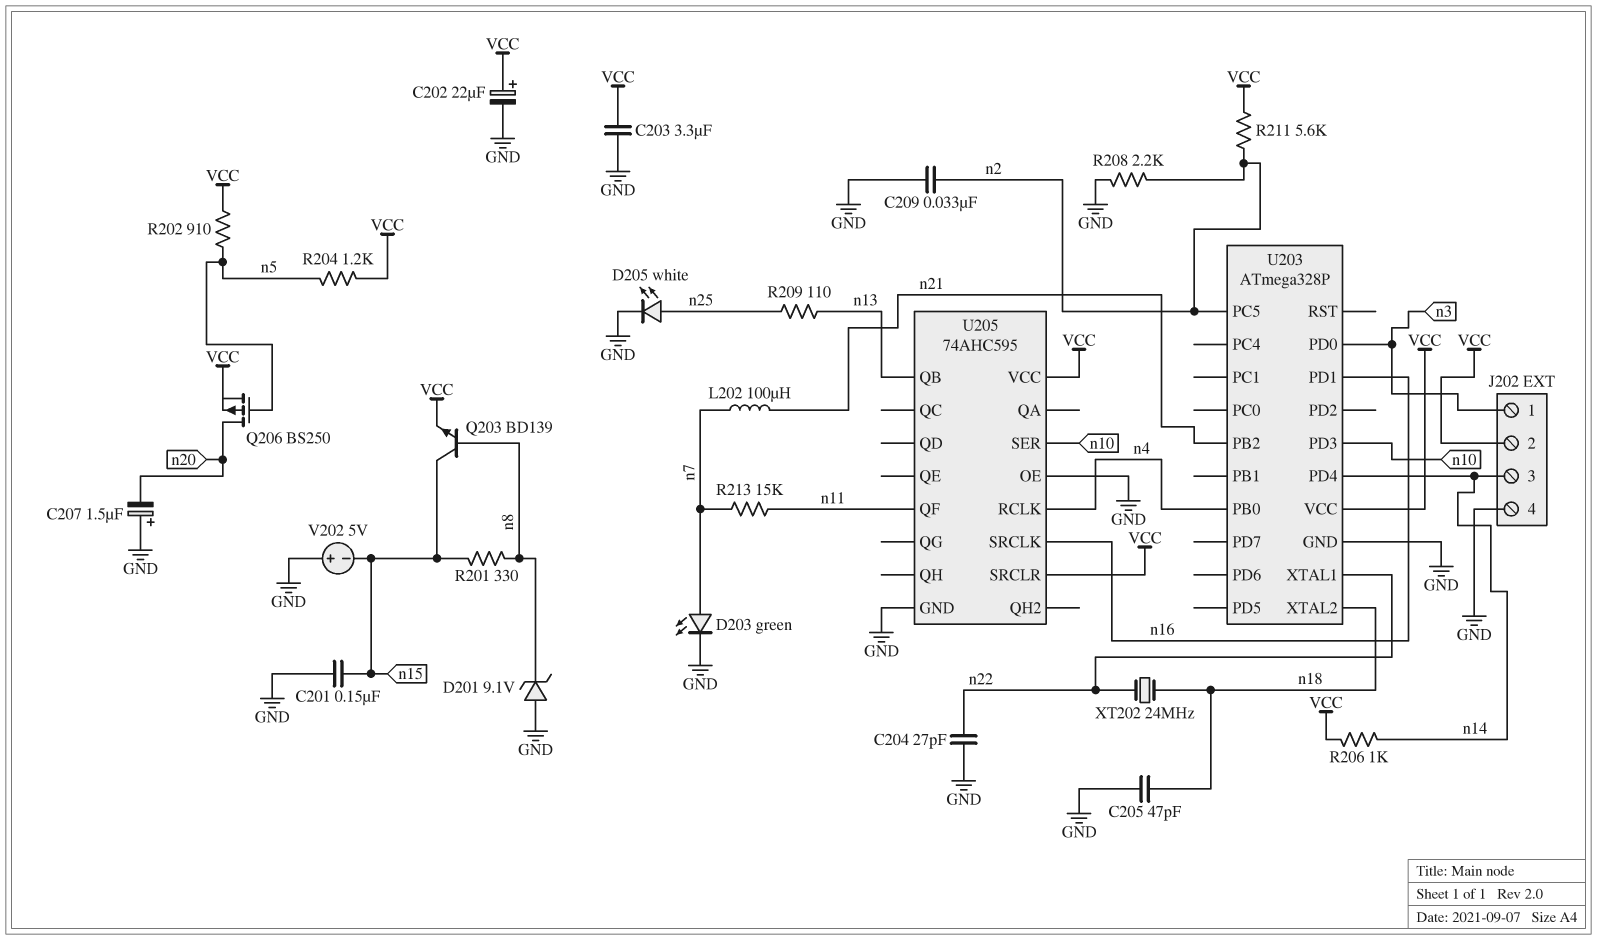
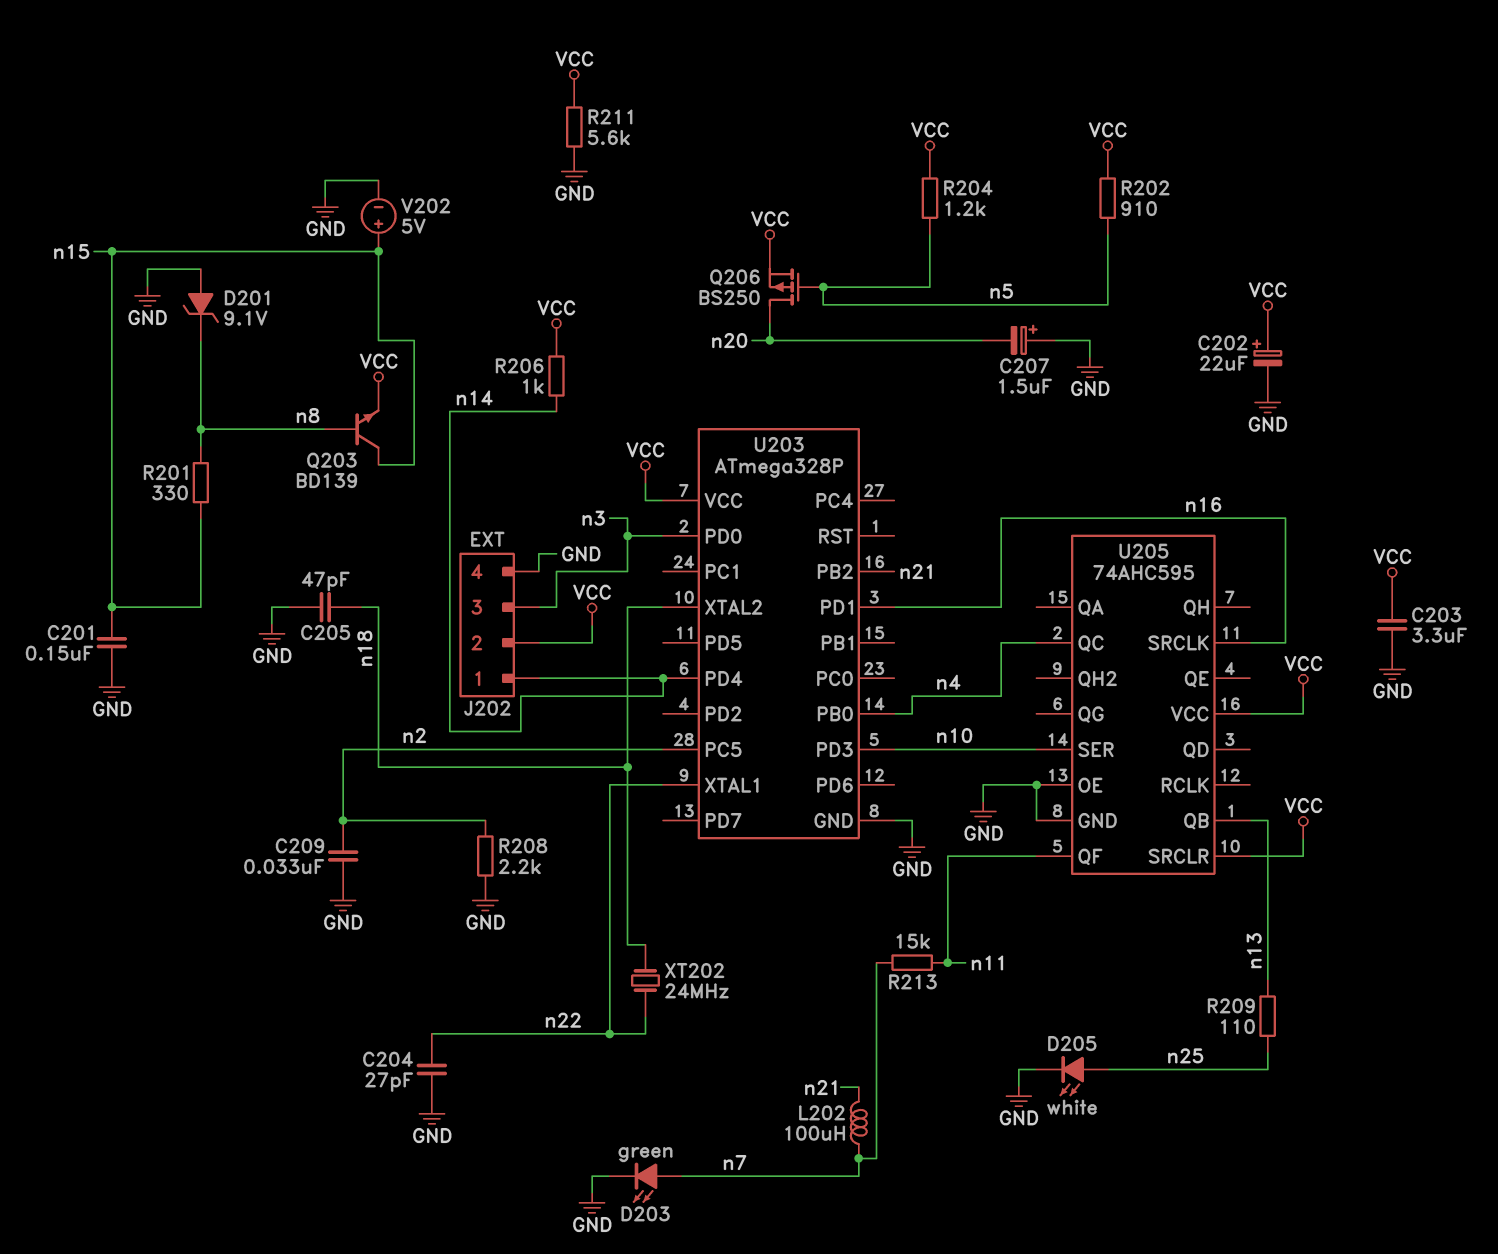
J202 pin 1: n3 -> n14
J202 pin 3: n14 -> n3
R211: 5.6k (VCC, n2) -> 5.6k (GND, VCC)
U205 pin QC: none -> n4
U205 pin RCLK: n4 -> none
V202: 5V (plus GND, minus n15) -> 5V (plus n15, minus GND)

